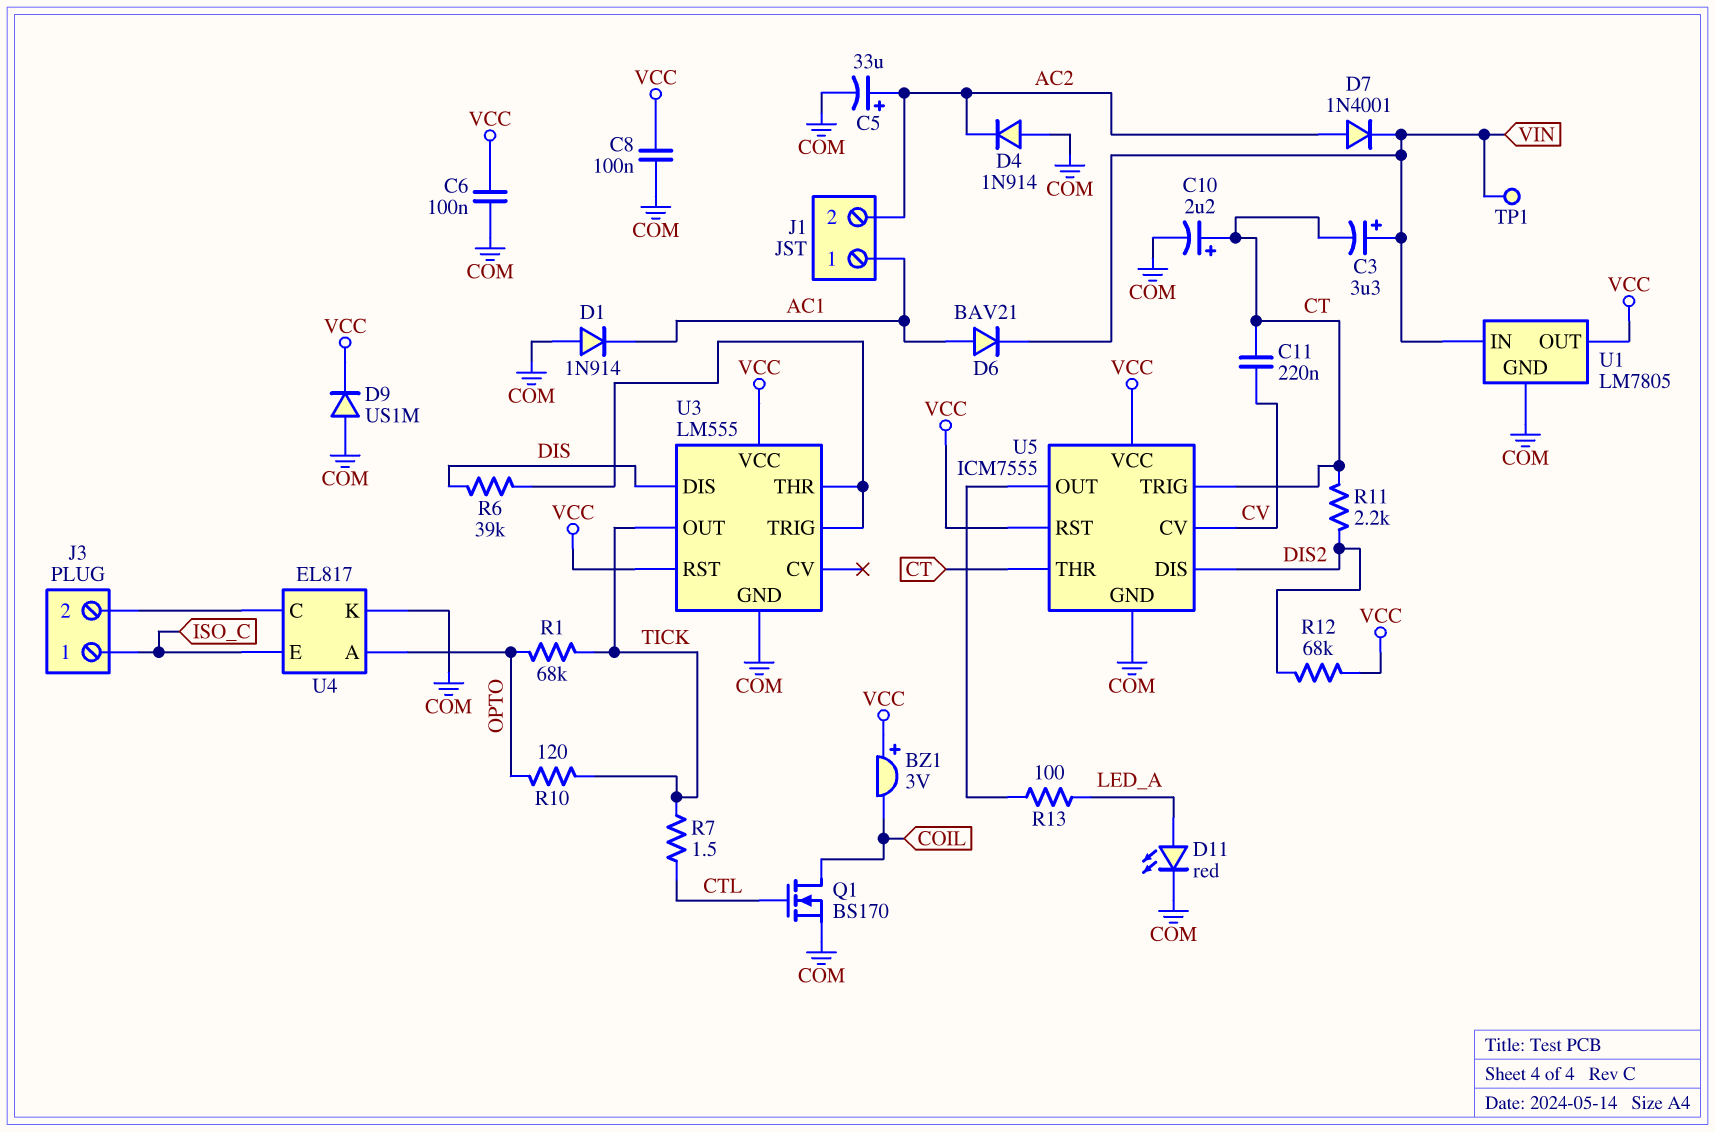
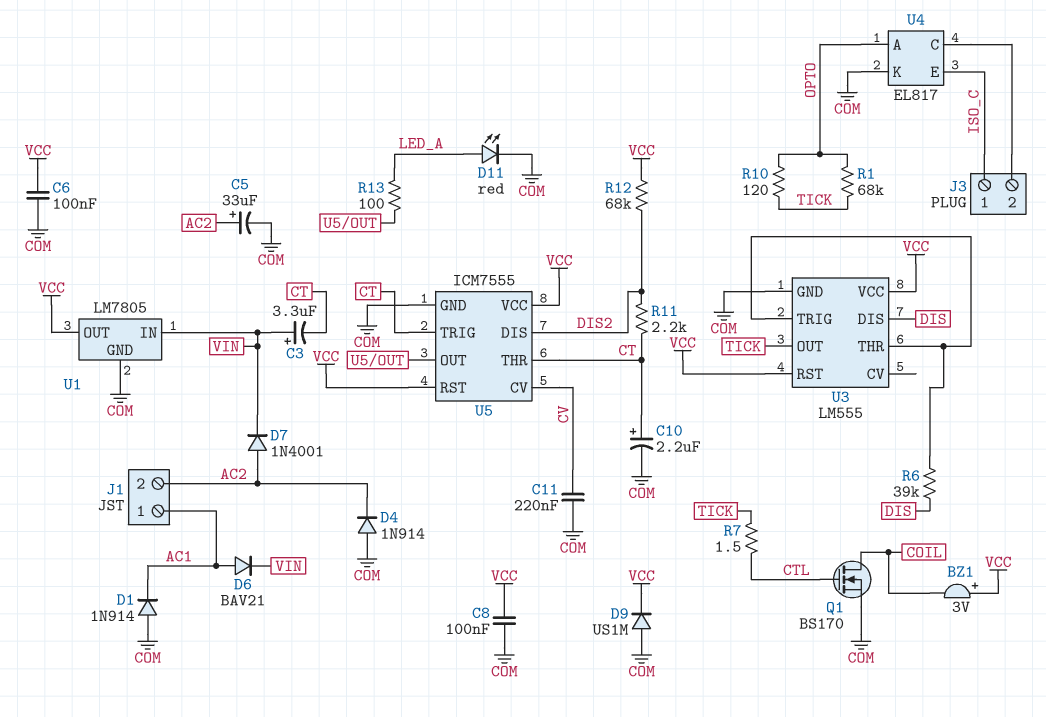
C11: 220nF (CT, CV) -> 220nF (COM, CV)
TP1: test point (VIN) -> none

